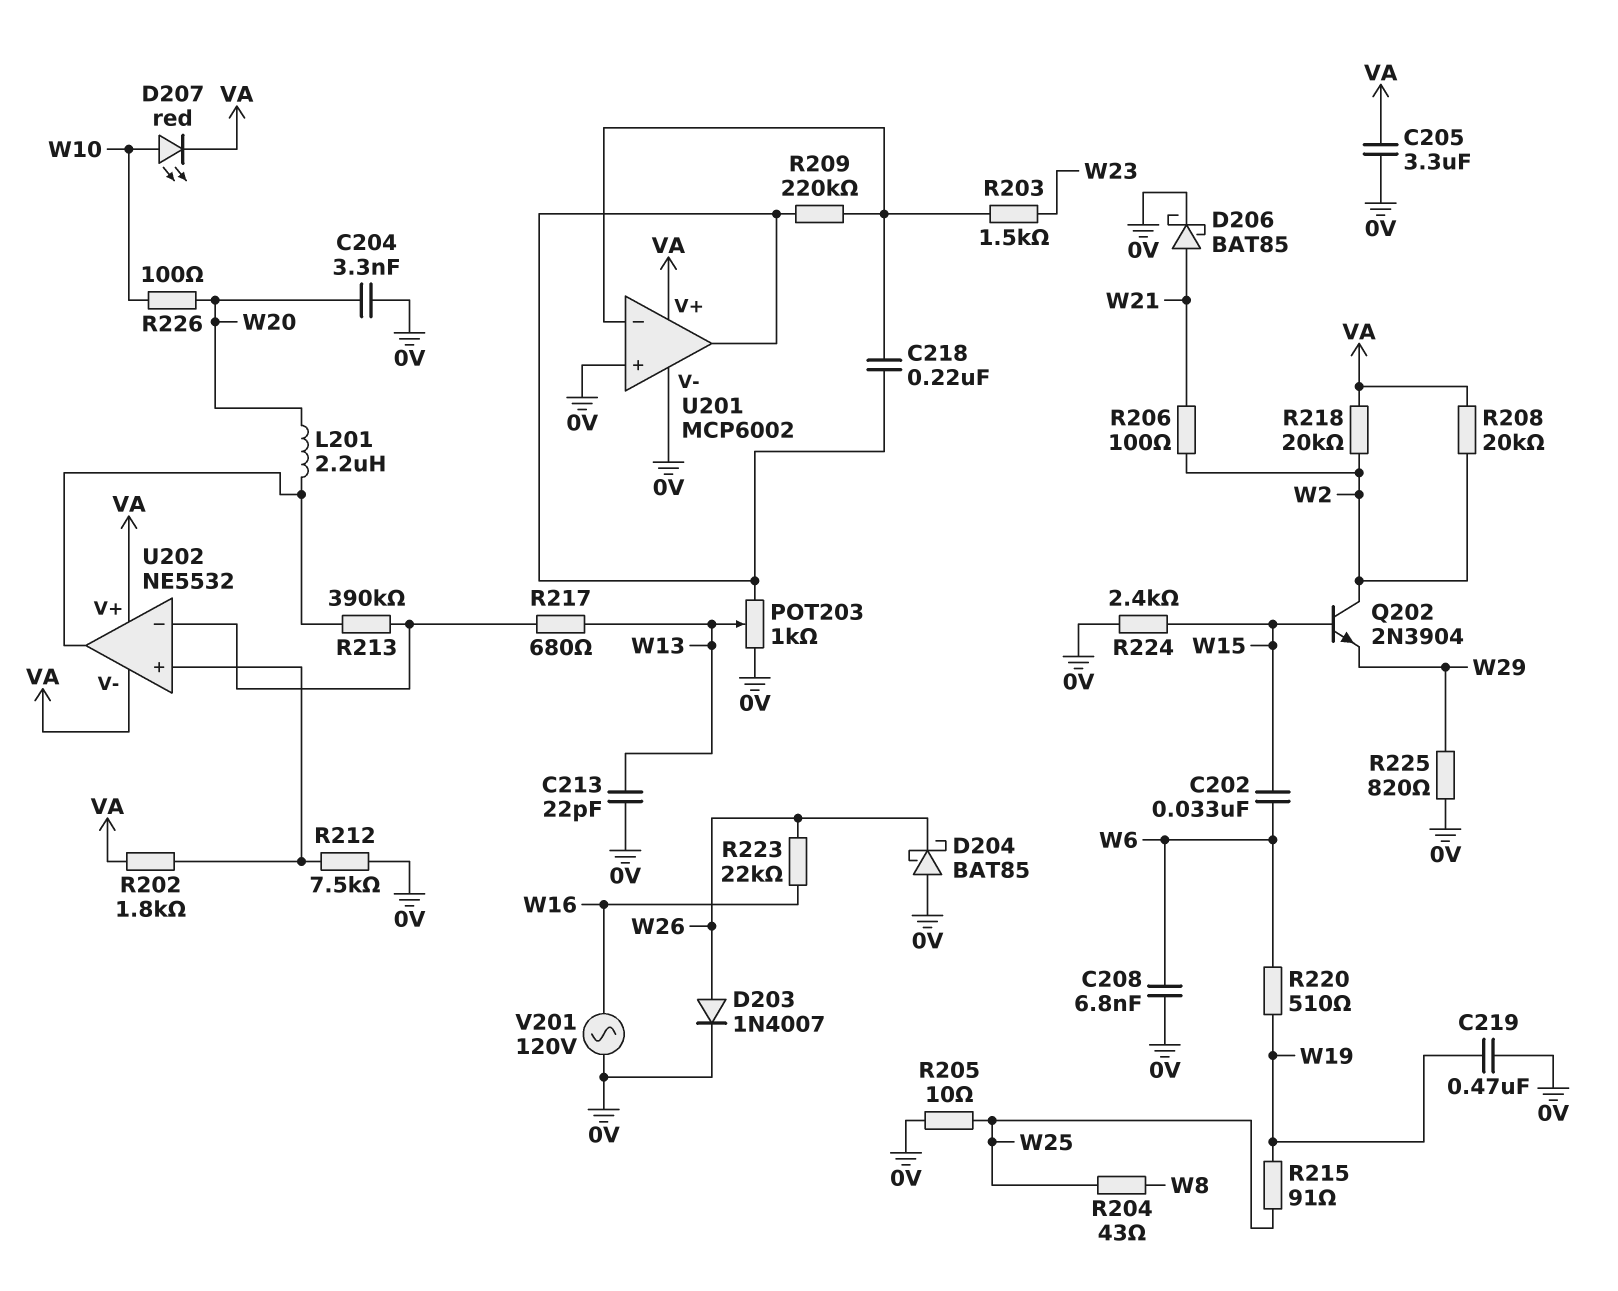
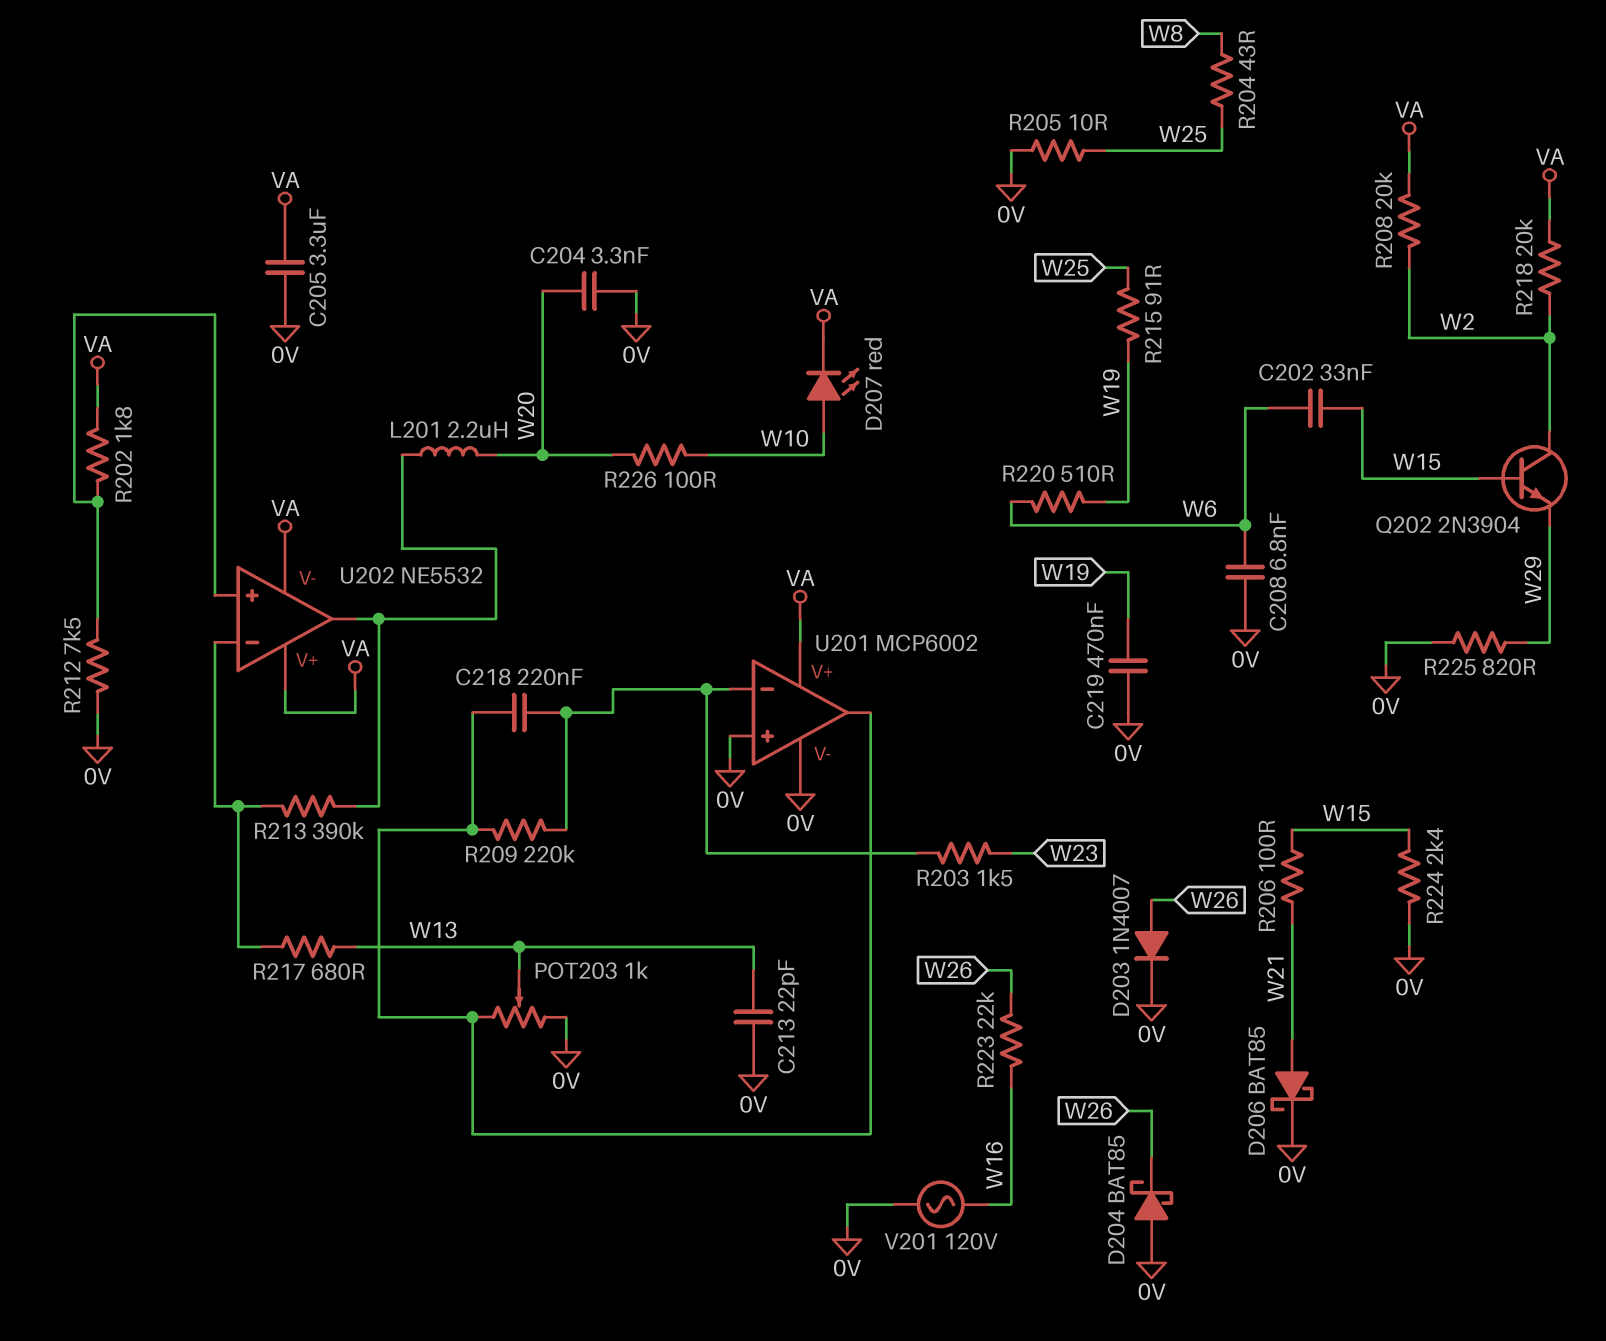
R206: 100 (W2, W21) -> 100 (W15, W21)

